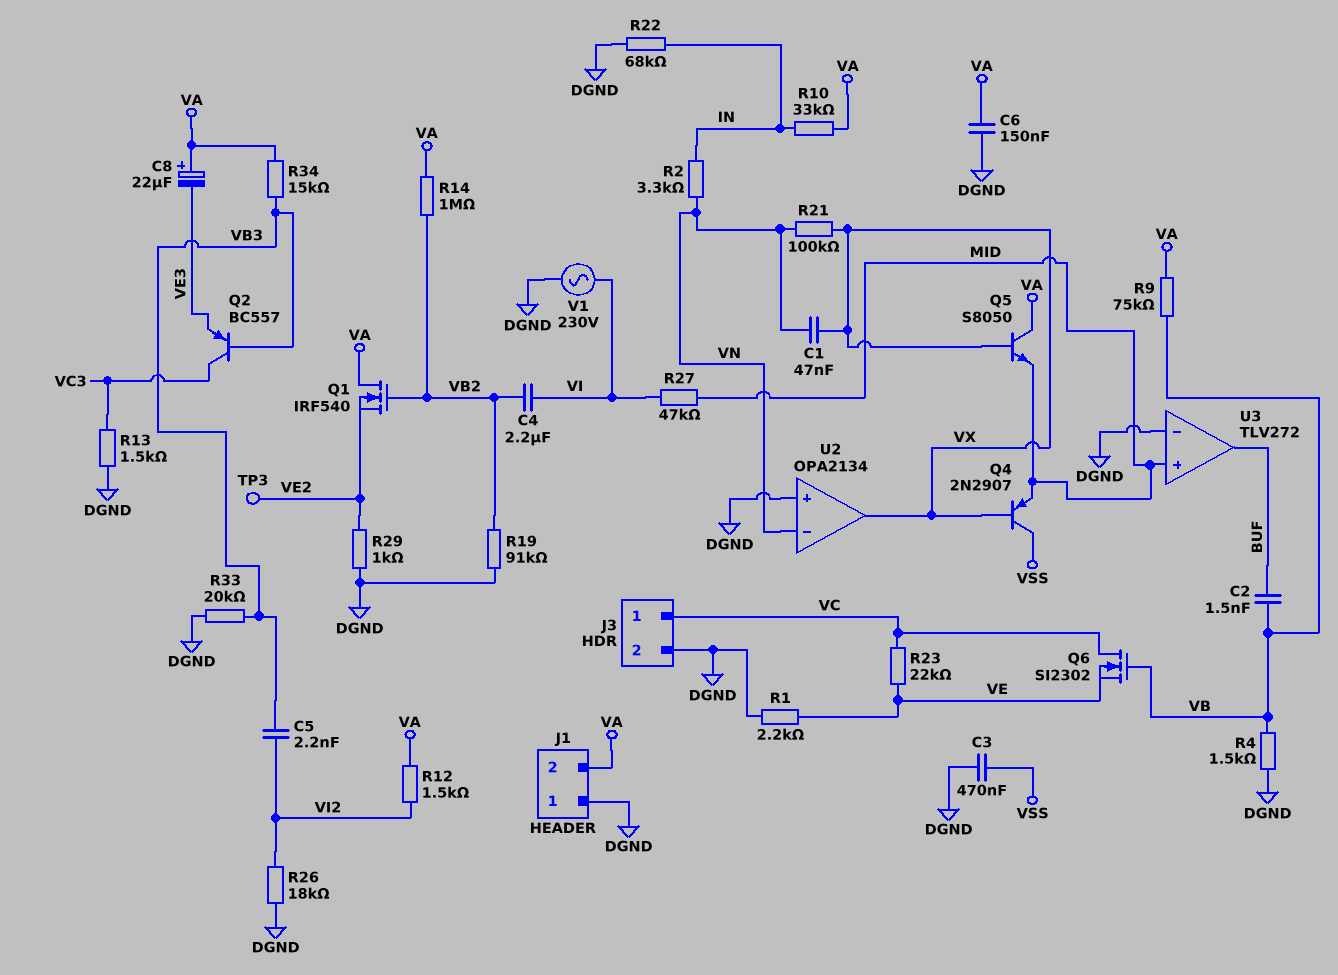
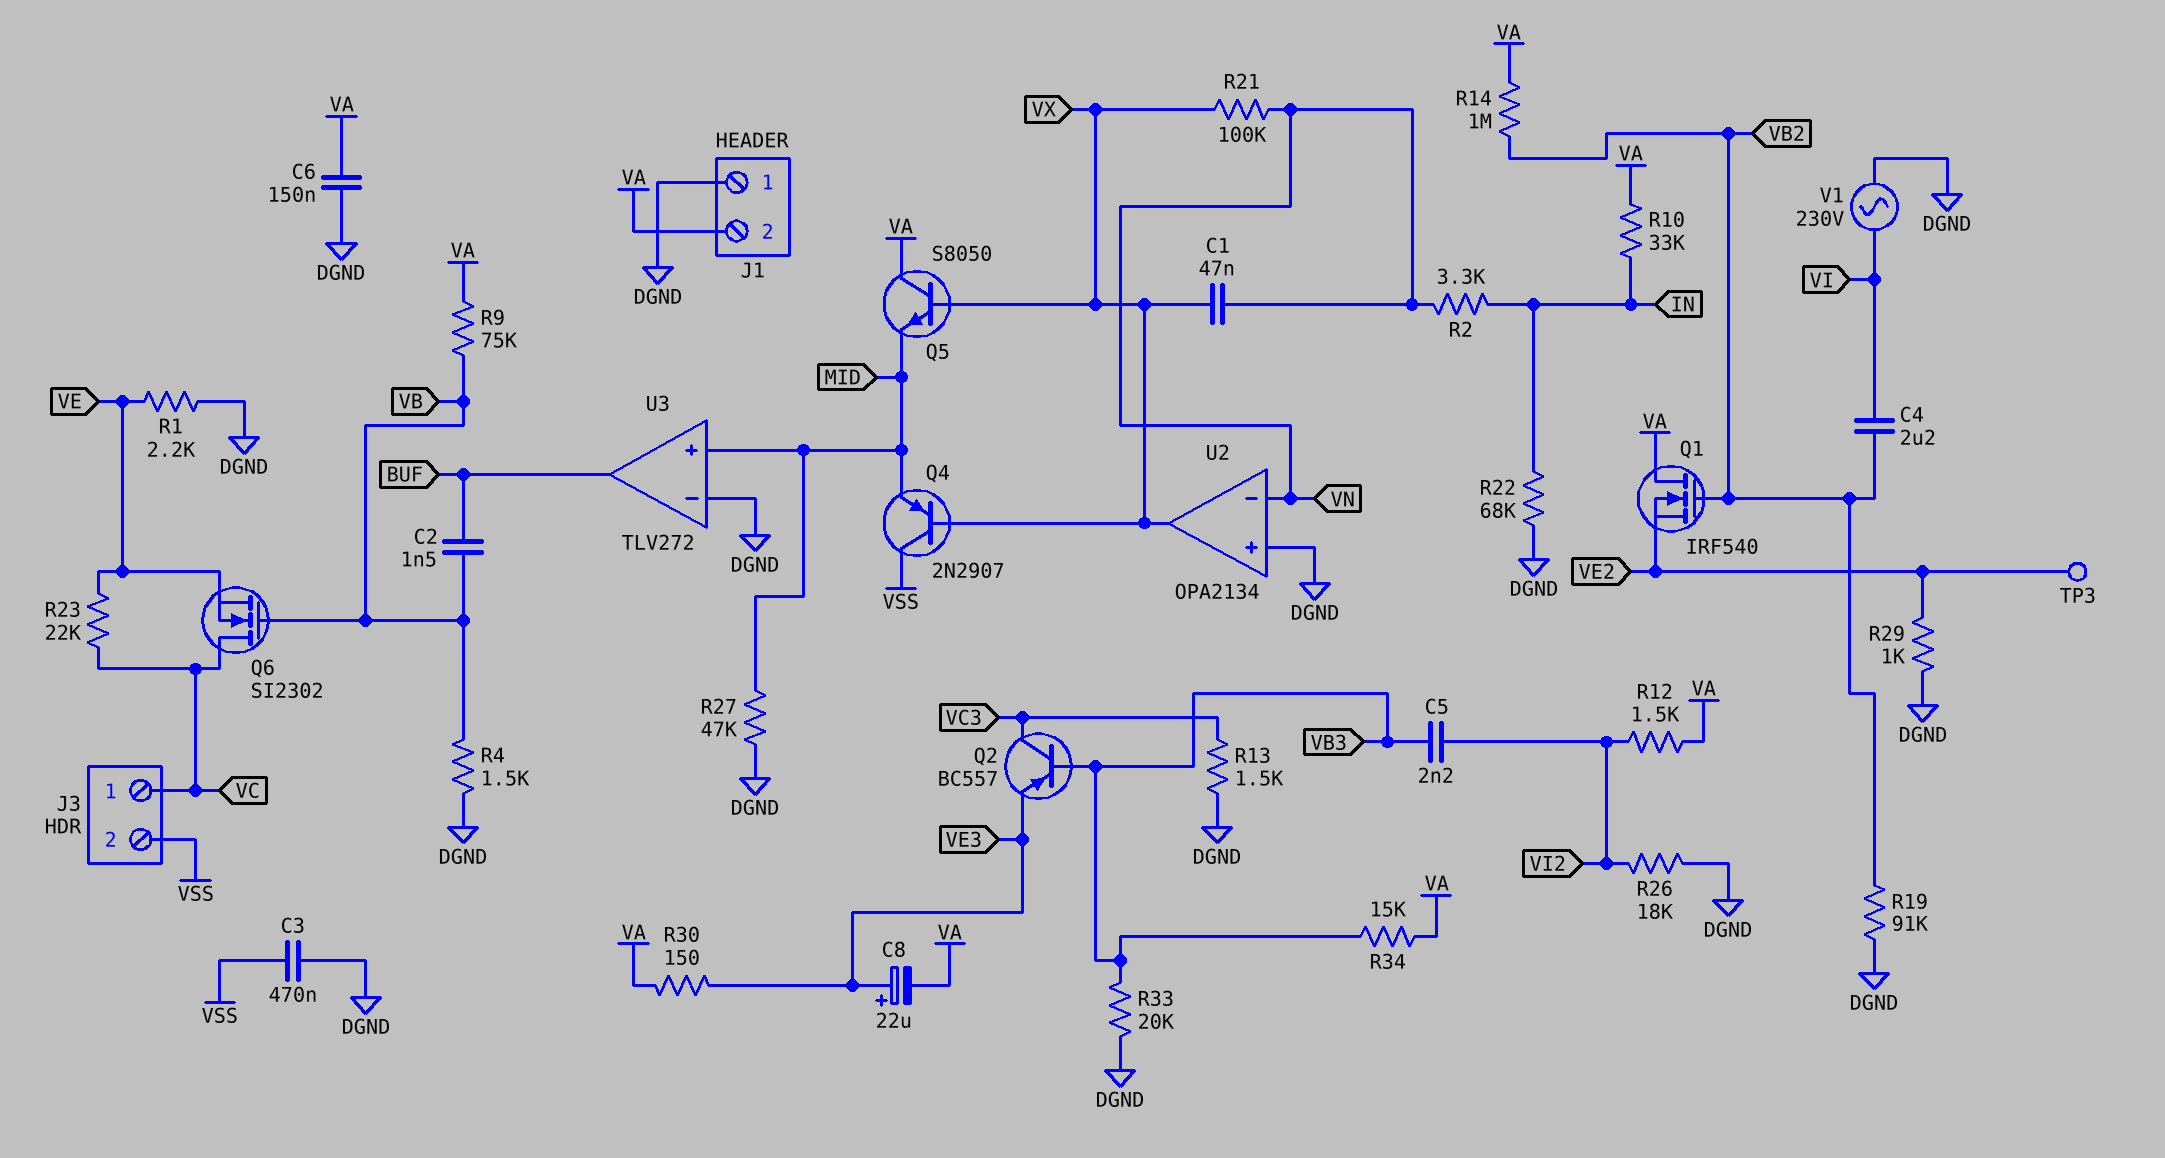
C8: 22uF (plus VA, minus VE3) -> 22uF (plus VE3, minus VA)
J3 pin 2: DGND -> VSS
R27: 47k (MID, VI) -> 47k (DGND, MID)
R30: none -> 150 (VA, VE3)

